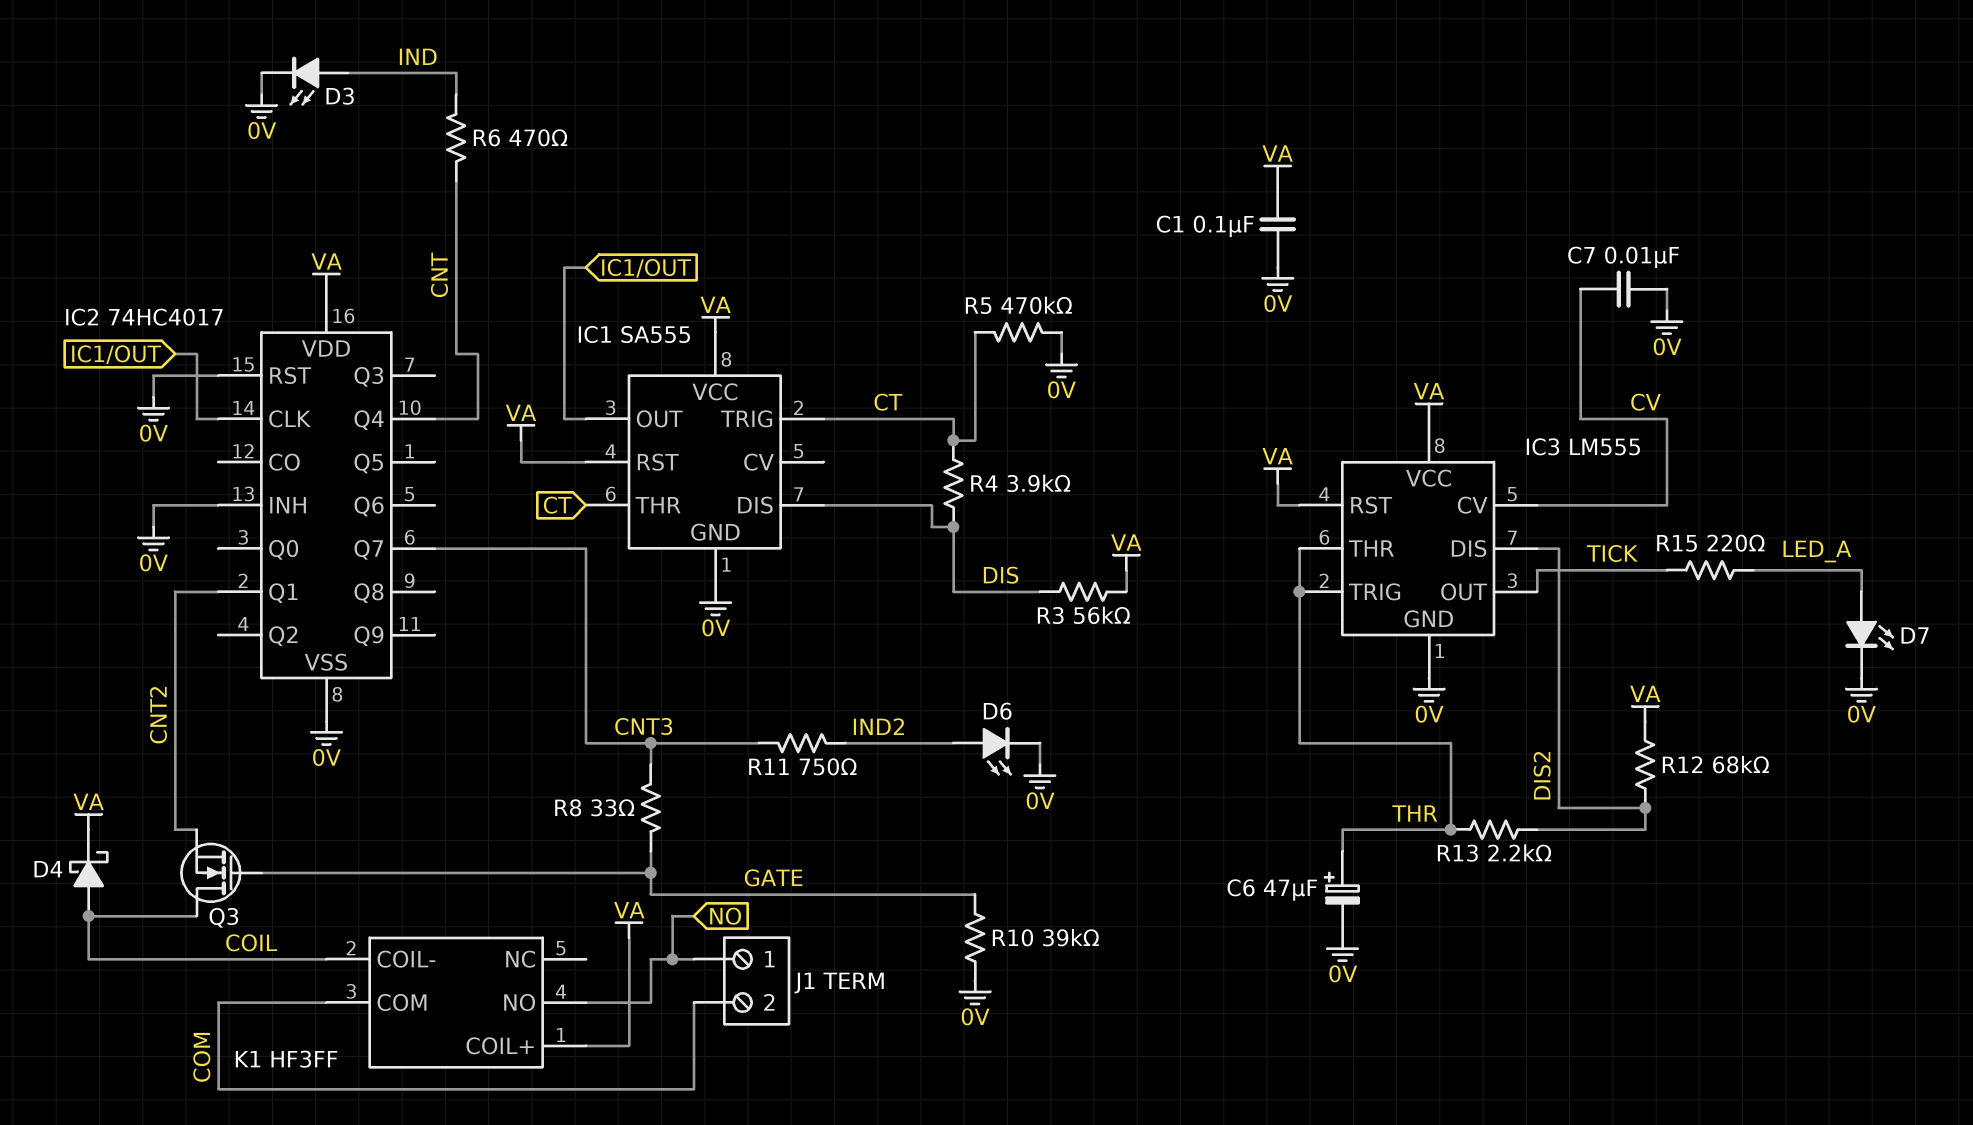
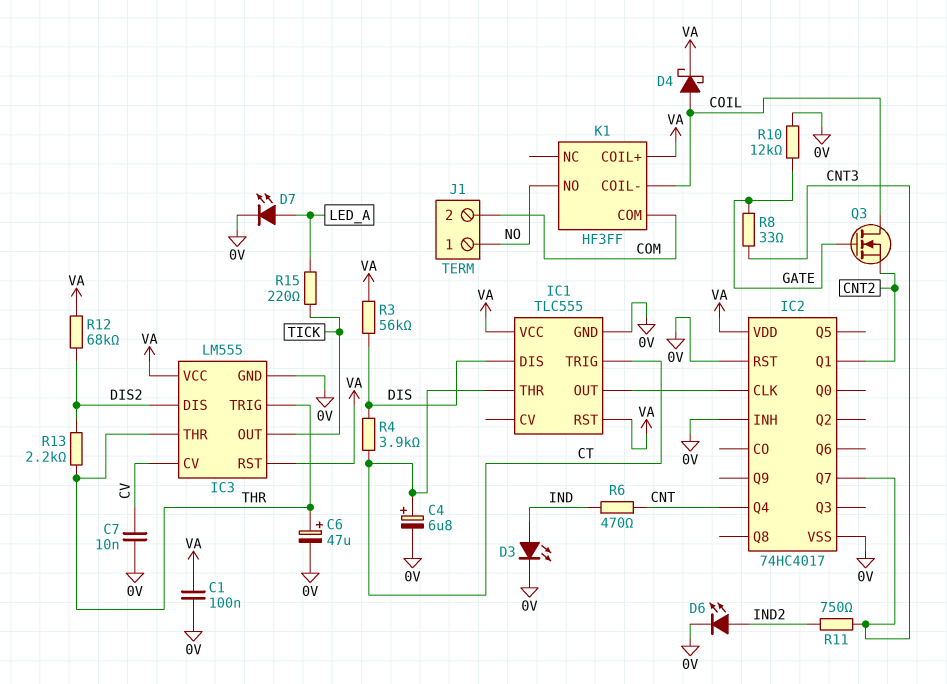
C4: none -> 6.8uF (plus CT, minus 0V)
IC1: SA555 -> TLC555
R5: 470k (0V, CT) -> none
R10: 39k (0V, GATE) -> 12k (0V, GATE)

